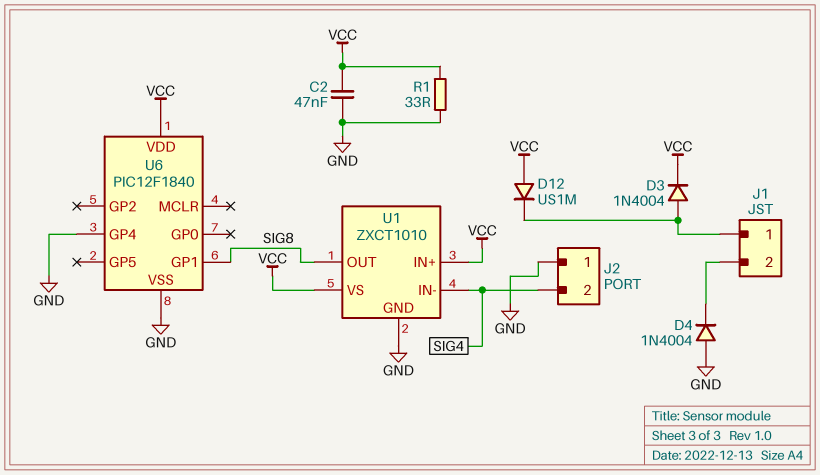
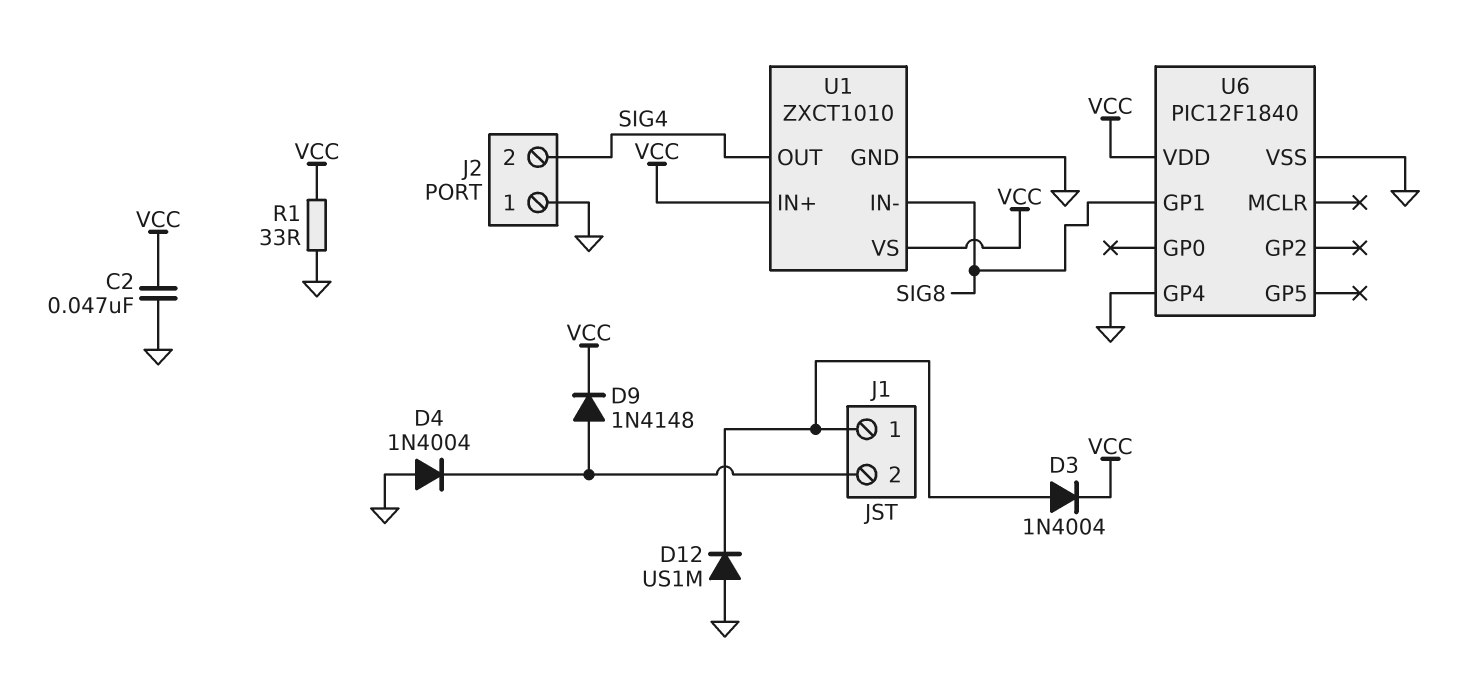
D9: none -> diode 1N4148 (A J1/2, K VCC)
D12: diode US1M (A VCC, K J1/1) -> diode US1M (A GND, K J1/1)
U1 pin IN-: SIG4 -> SIG8
U1 pin OUT: SIG8 -> SIG4

